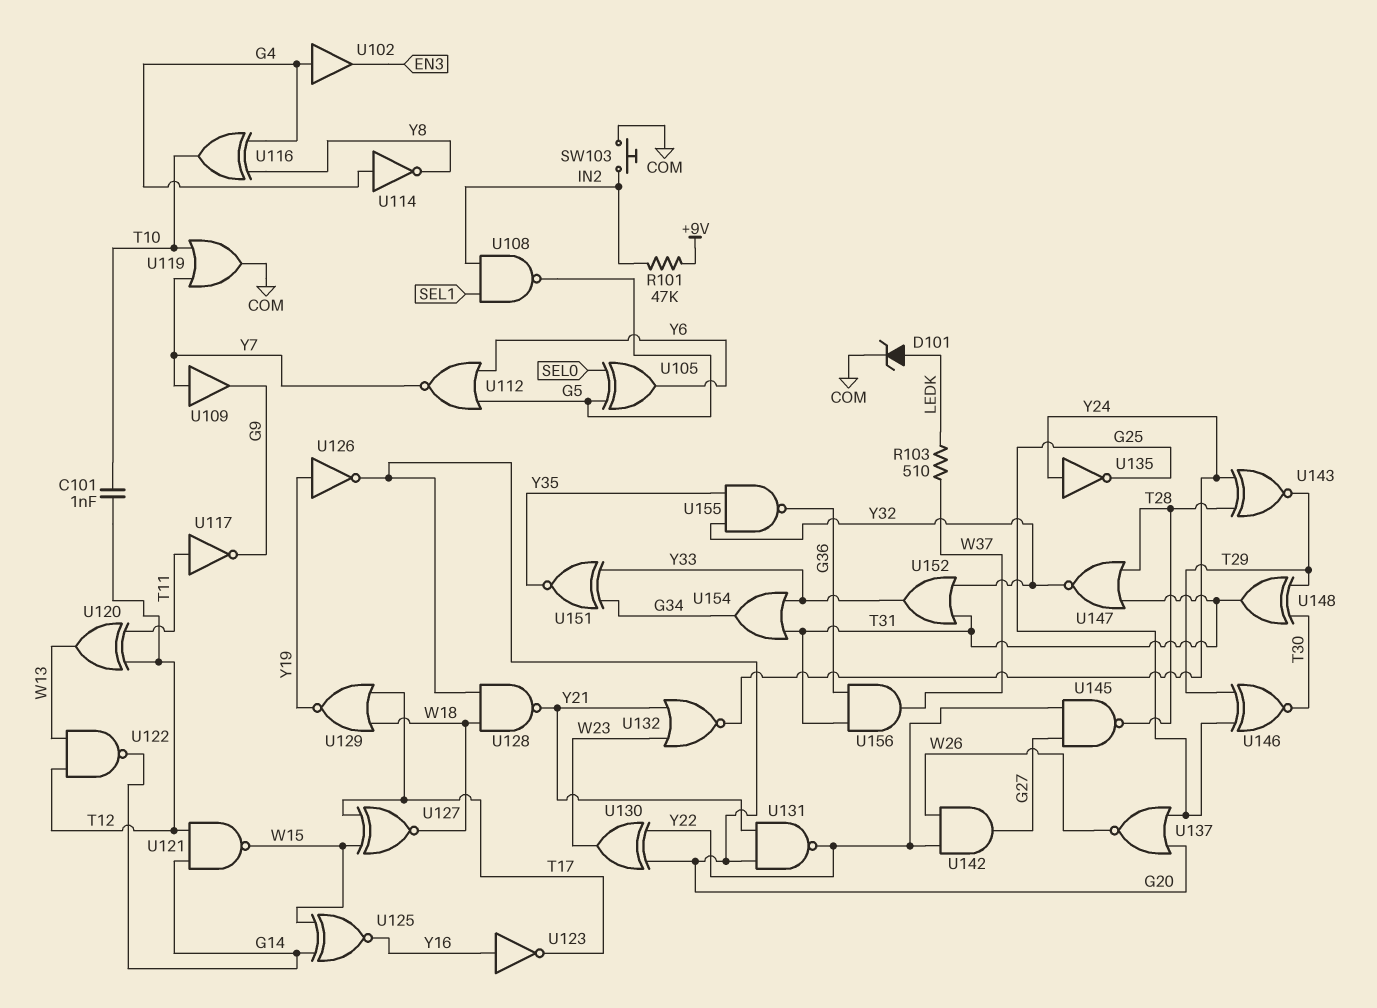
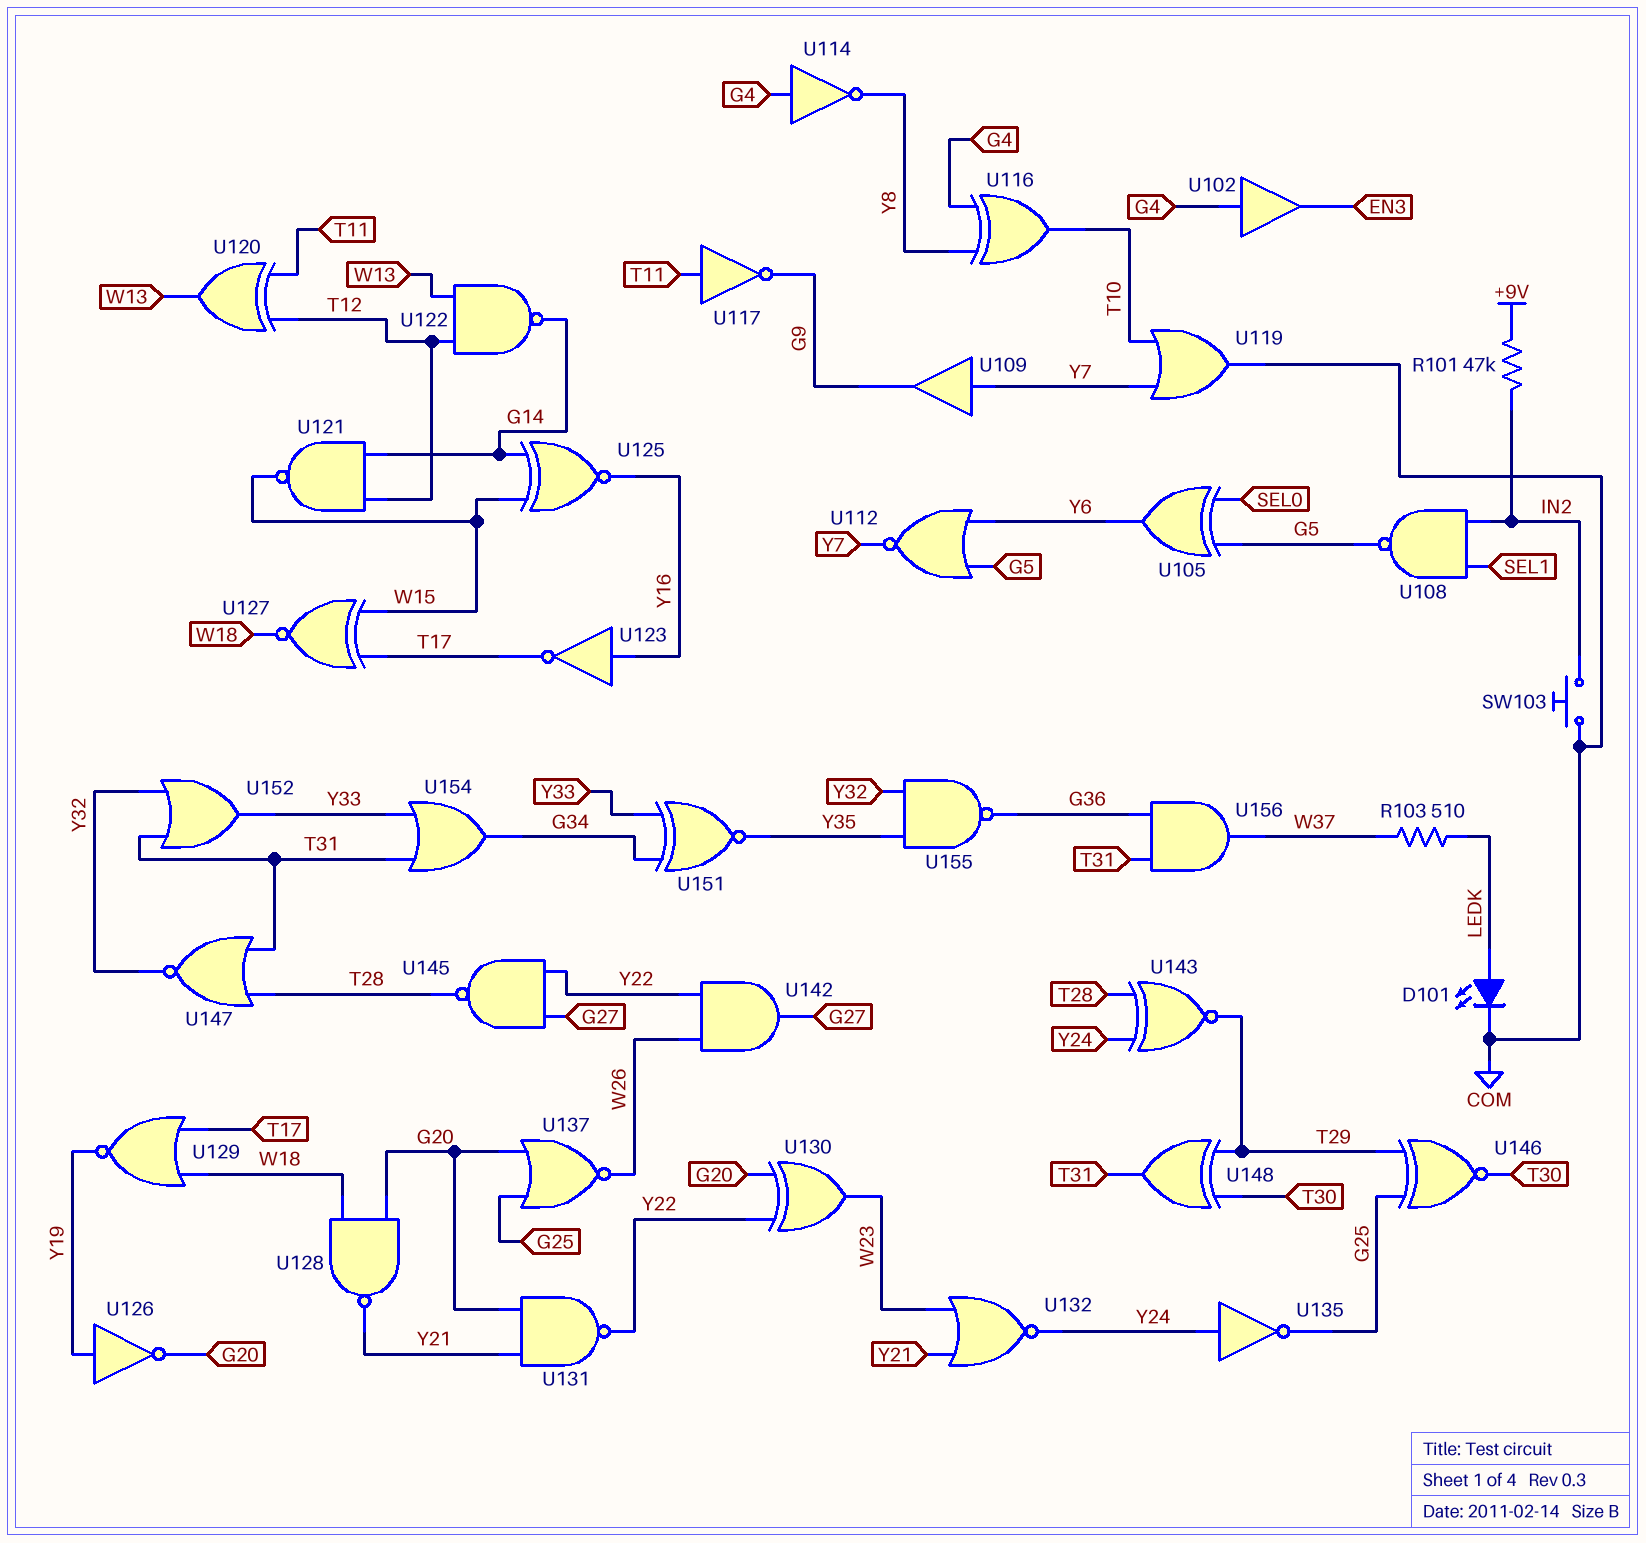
C101: 1nF (T10, T12) -> none
D101: zener (A LEDK, K COM) -> LED (A LEDK, K COM)

